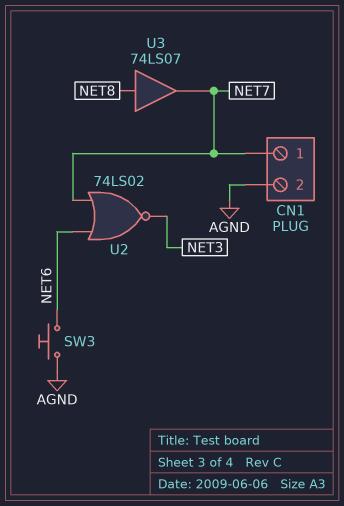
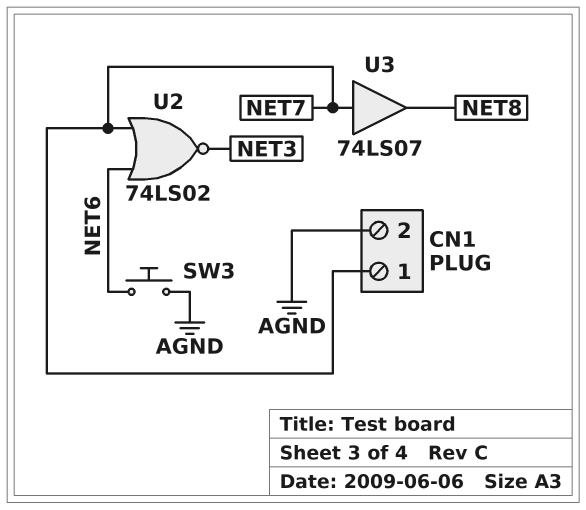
U3: buffer 74LS07 (in NET8, out NET7) -> buffer 74LS07 (in NET7, out NET8)

